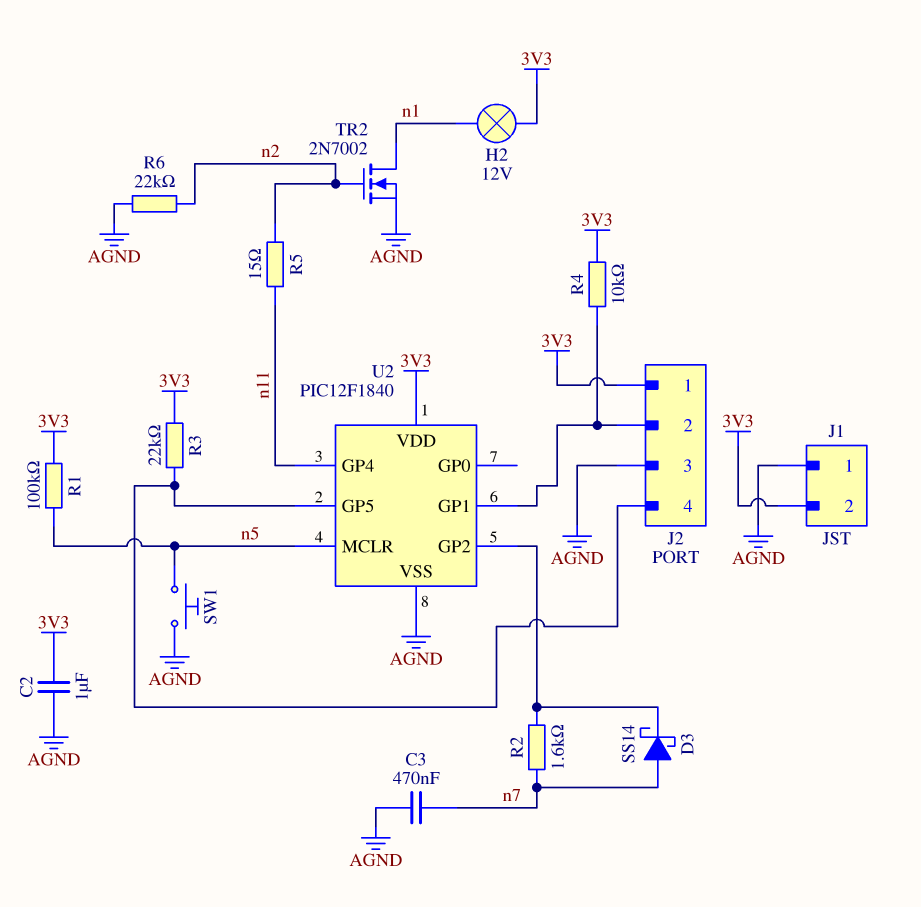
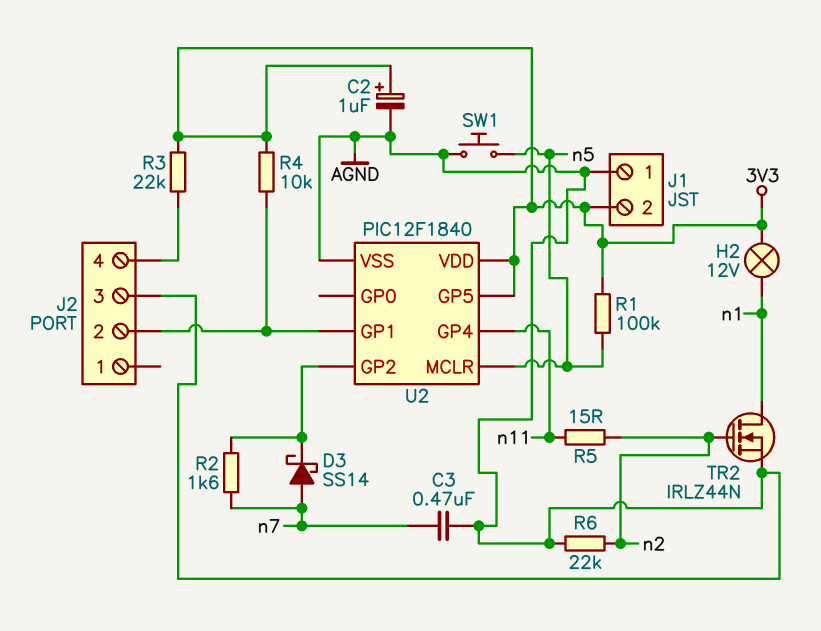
C2: 1uF (3V3, AGND) -> 1uF (plus 3V3, minus AGND)
J2 pin 1: 3V3 -> none
TR2: NMOS 2N7002 (G n2, D n1, S AGND) -> NMOS IRLZ44N (G n2, D n1, S AGND)
U2 pin GP5: J2/4 -> 3V3

